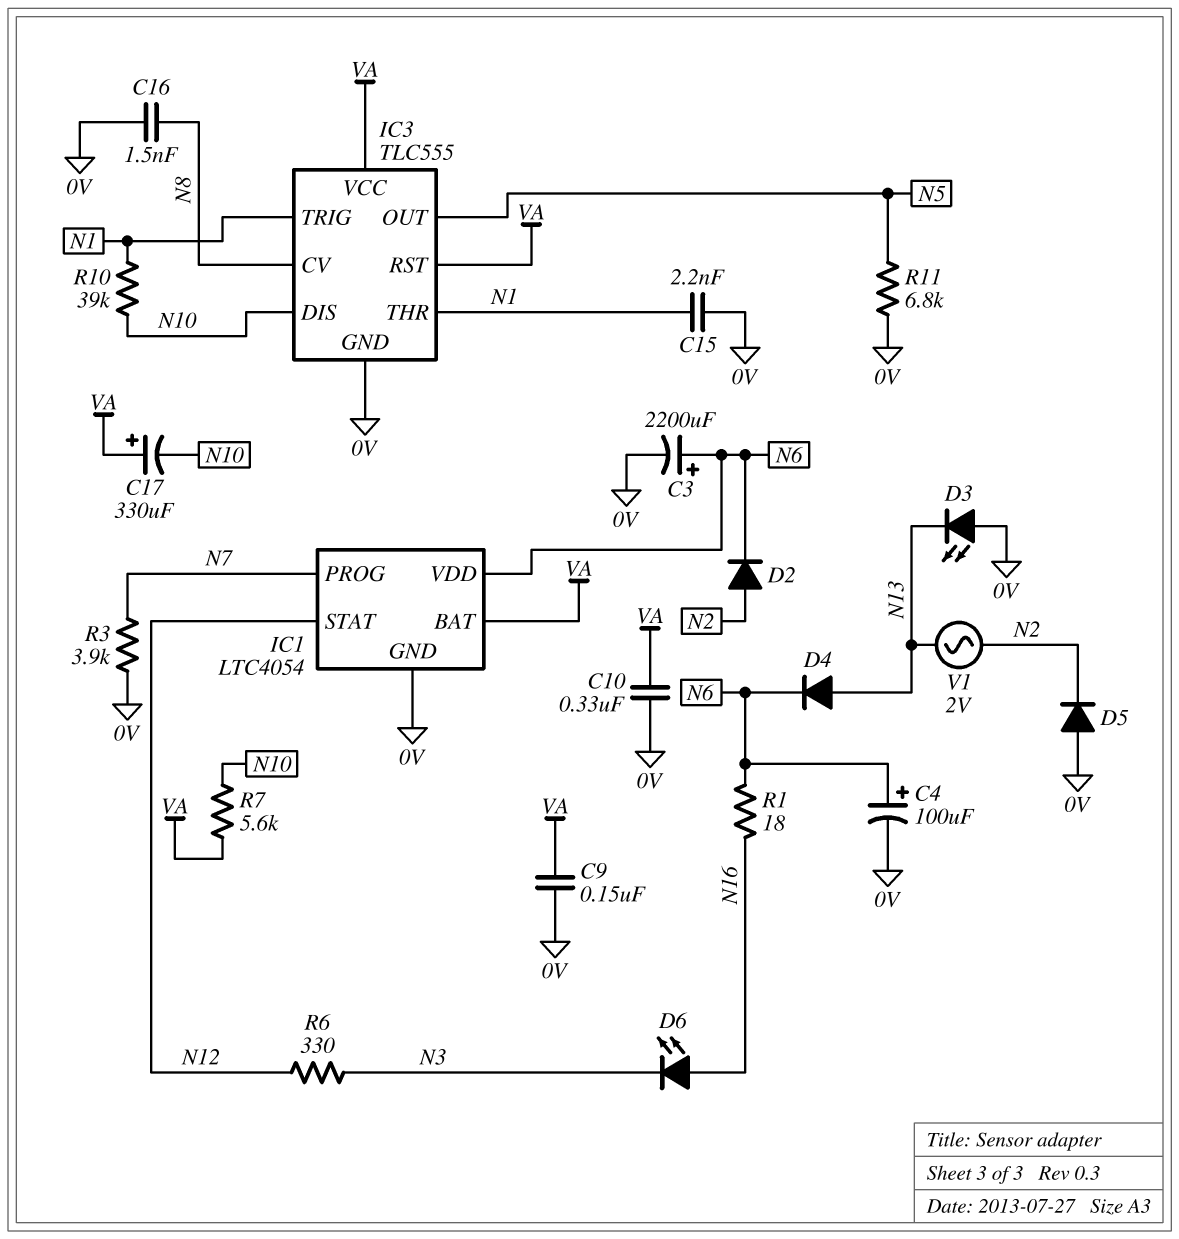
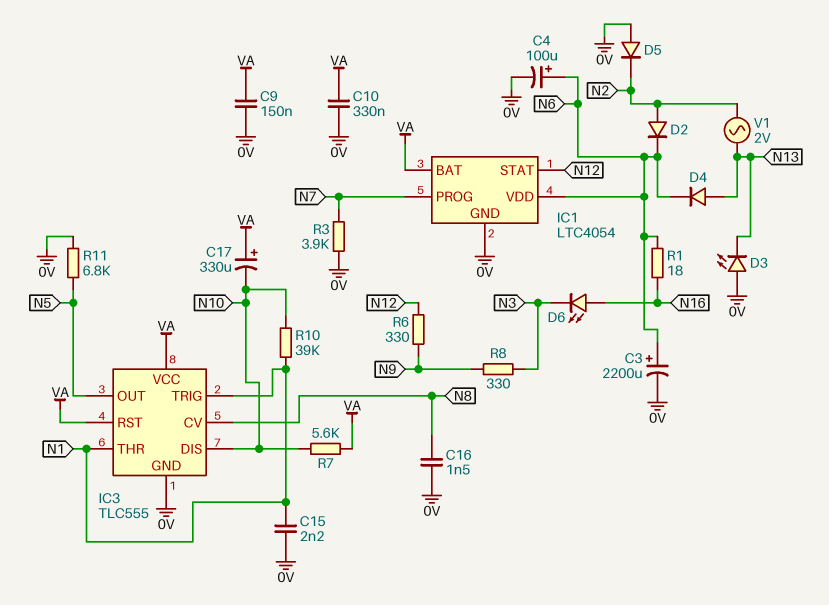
R6: 330 (N3, N12) -> 330 (N9, N12)
R8: none -> 330 (N3, N9)

